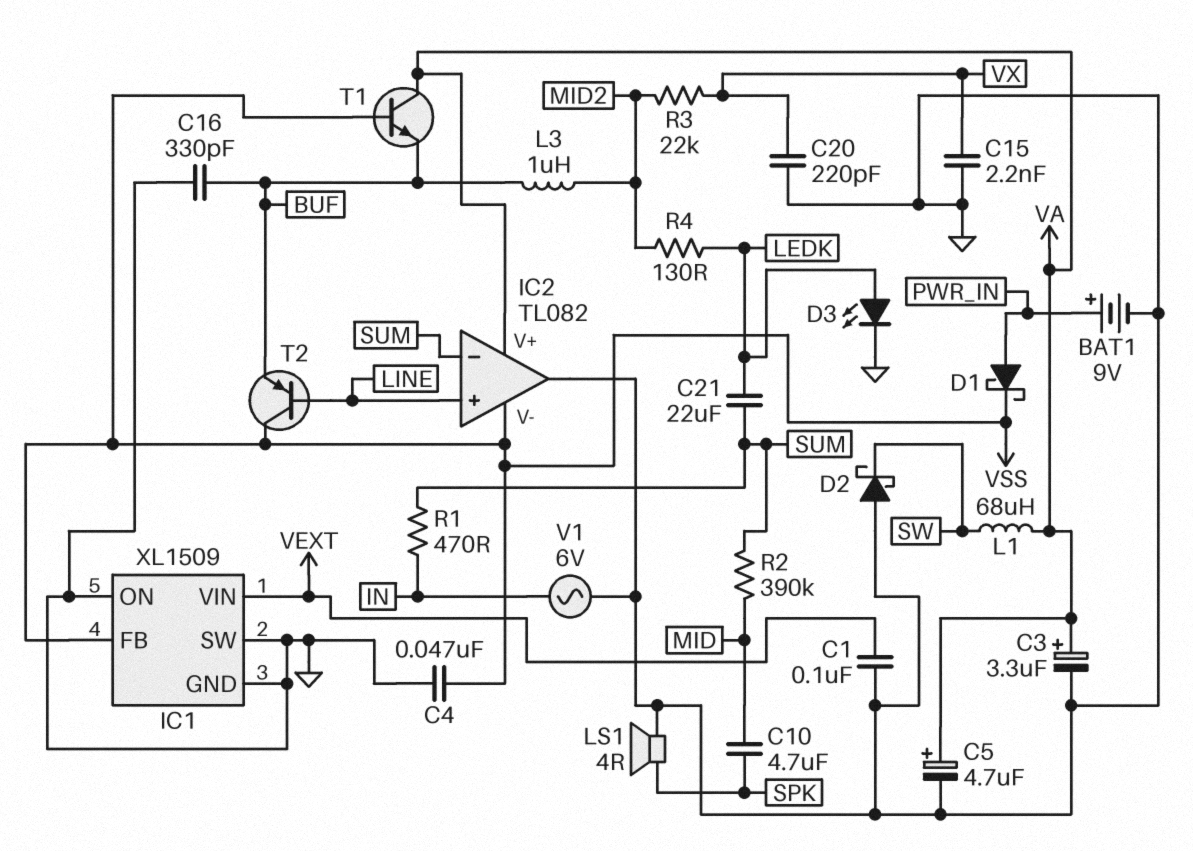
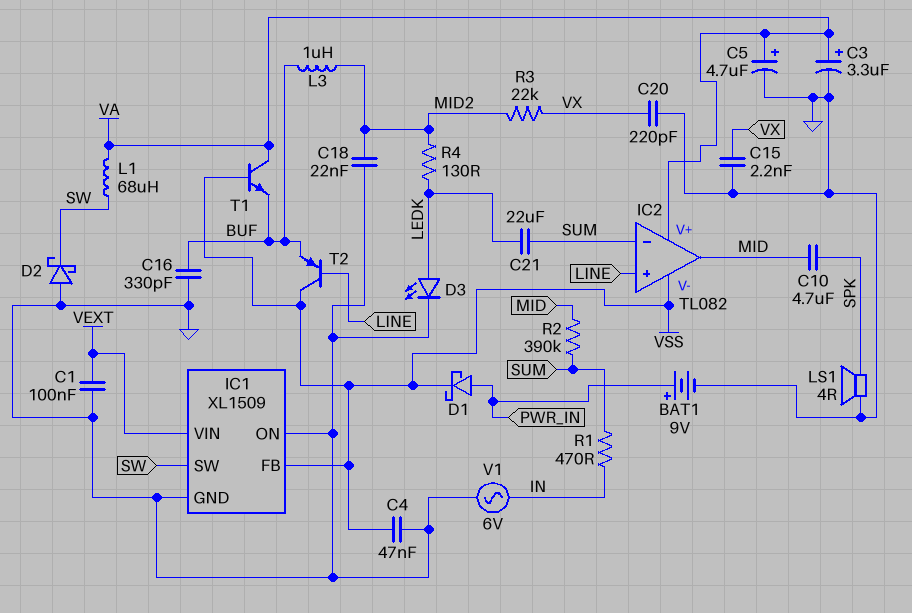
C18: none -> 22nF (GND, MID2)
IC1 pin SW: GND -> SW
IC2 pin out: GND -> MID

